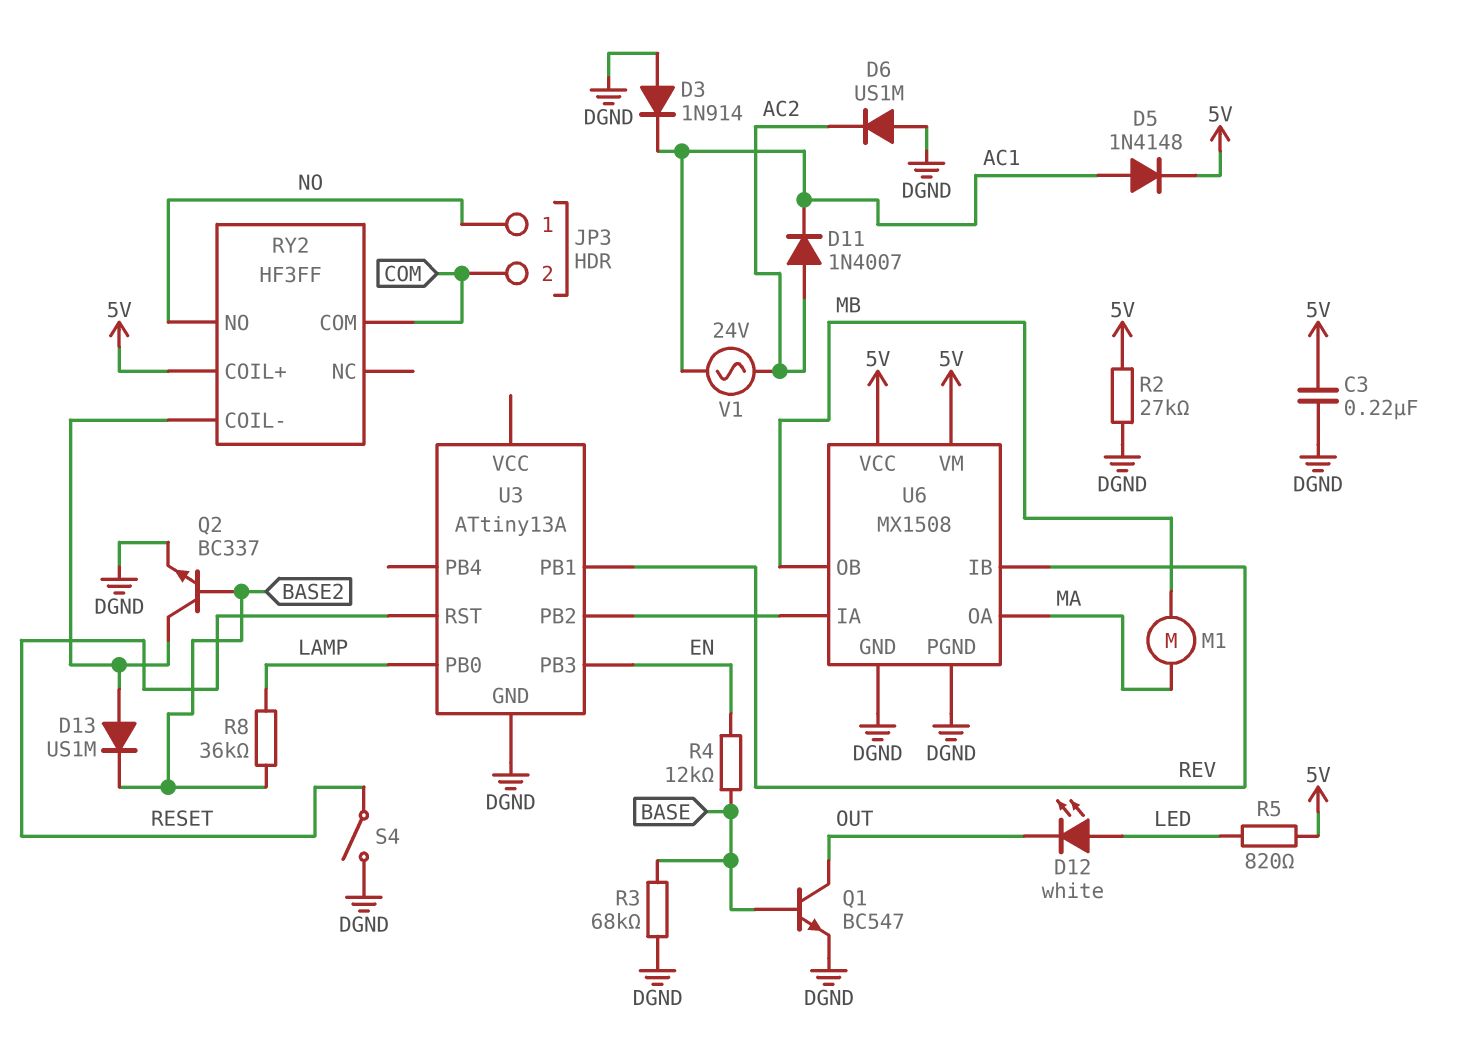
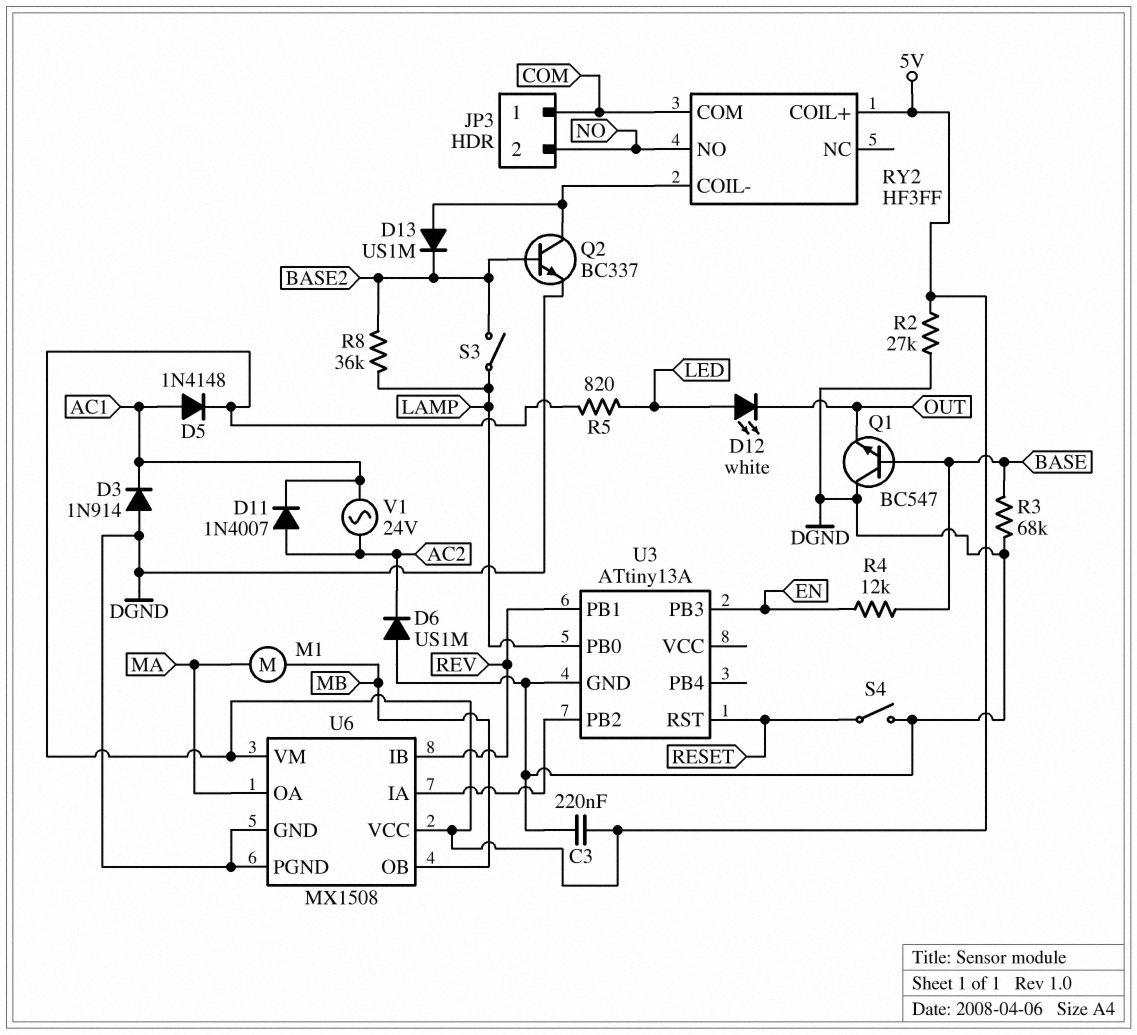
JP3 pin 1: NO -> COM
JP3 pin 2: COM -> NO
Q1: NPN BC547 (B BASE, C OUT, E DGND) -> NPN BC547 (B BASE, C DGND, E OUT)
S3: none -> switch (BASE2, LAMP)

